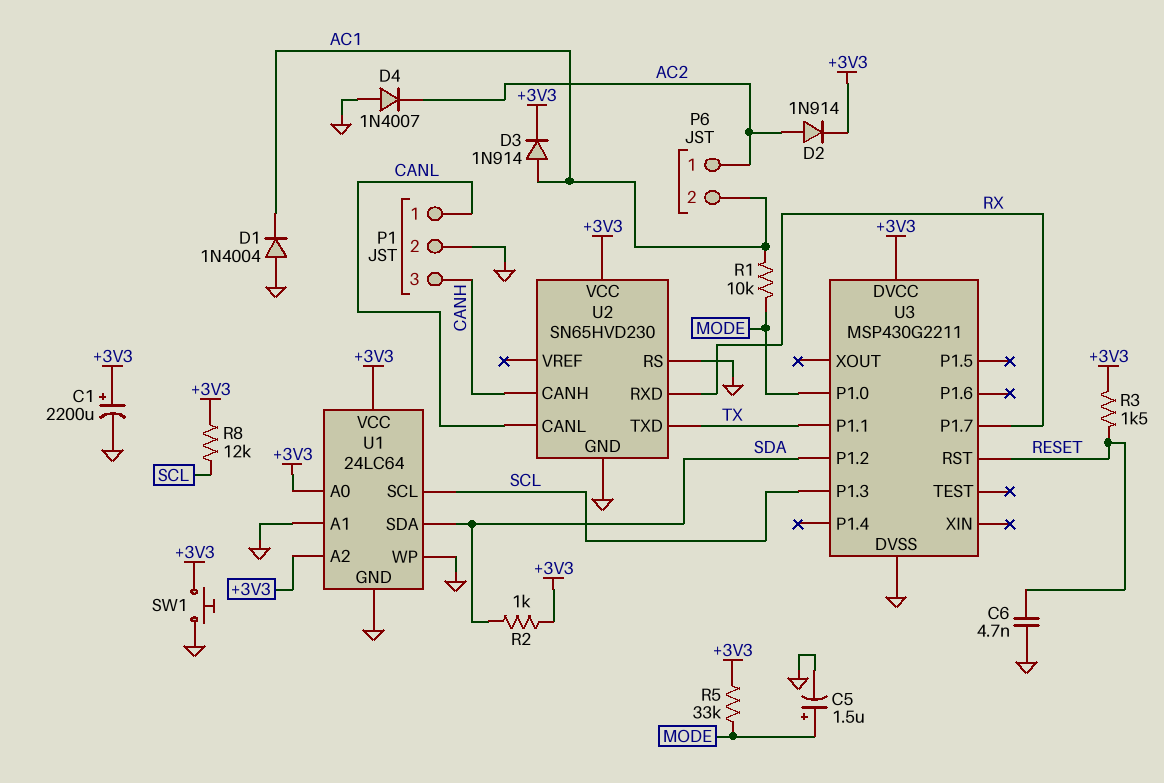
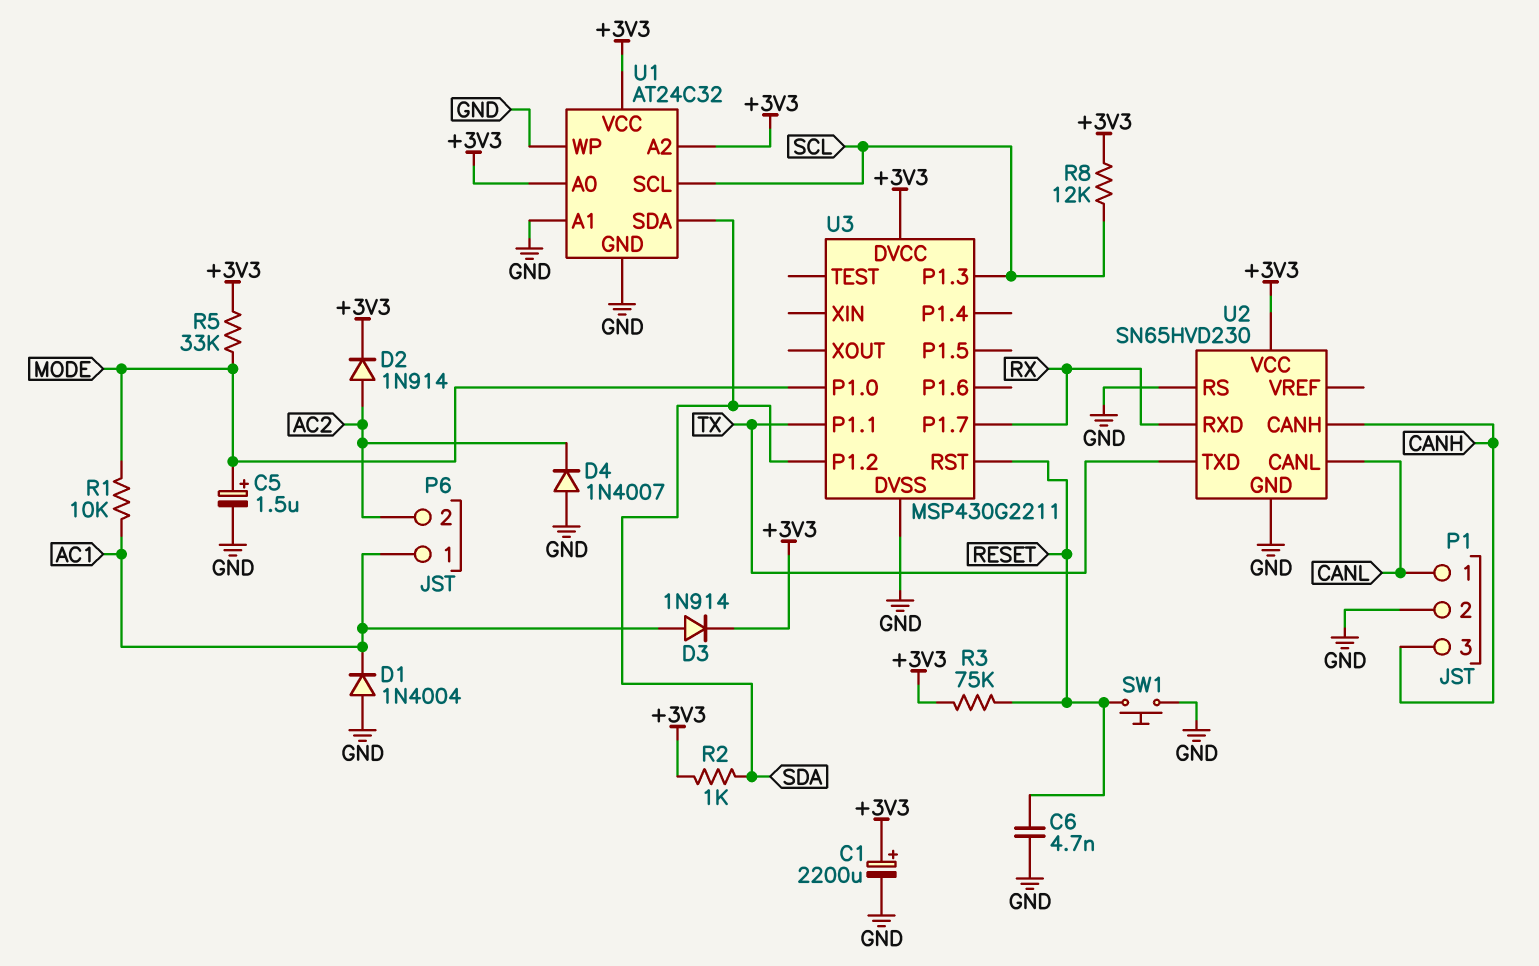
P6 pin 1: AC2 -> AC1
P6 pin 2: AC1 -> AC2
R3: 1.5k (+3V3, RESET) -> 75k (+3V3, RESET)
SW1: button (+3V3, GND) -> button (GND, RESET)
U1: 24LC64 -> AT24C32

